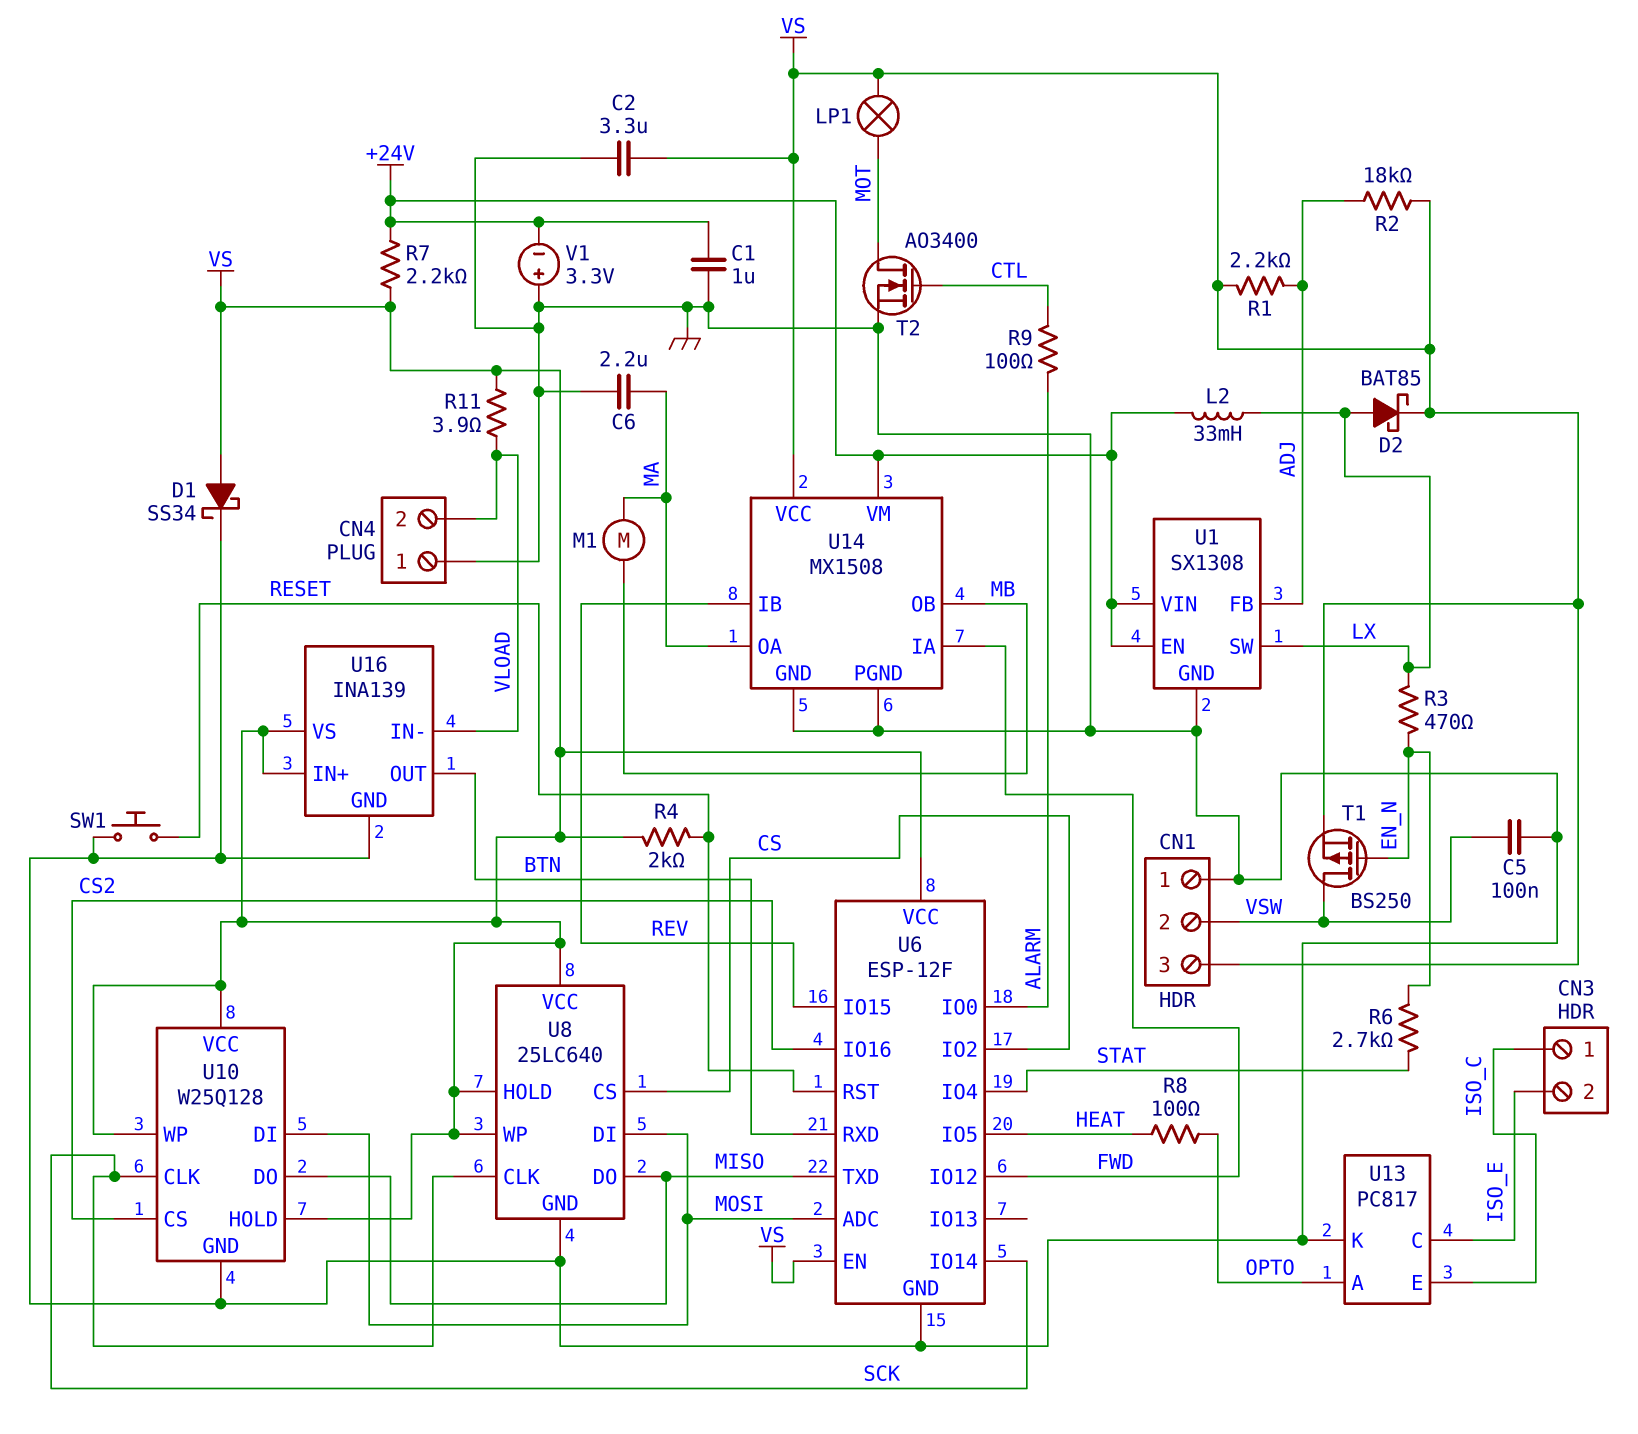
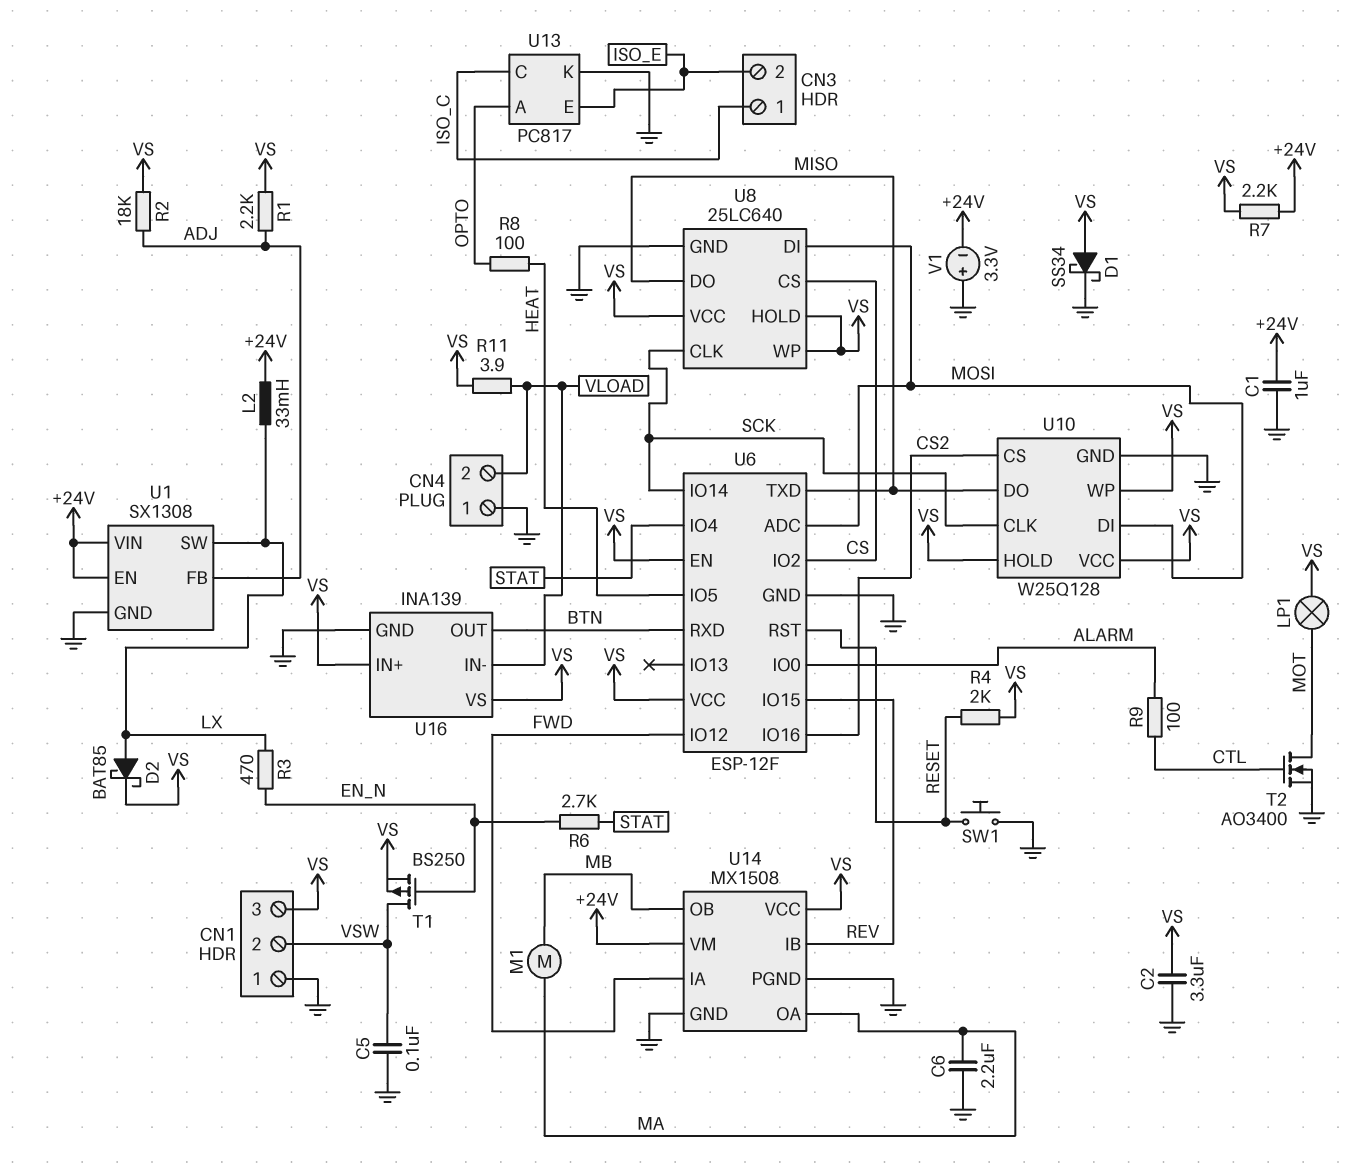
U13 pin C: ISO_E -> ISO_C
U13 pin E: ISO_C -> ISO_E

